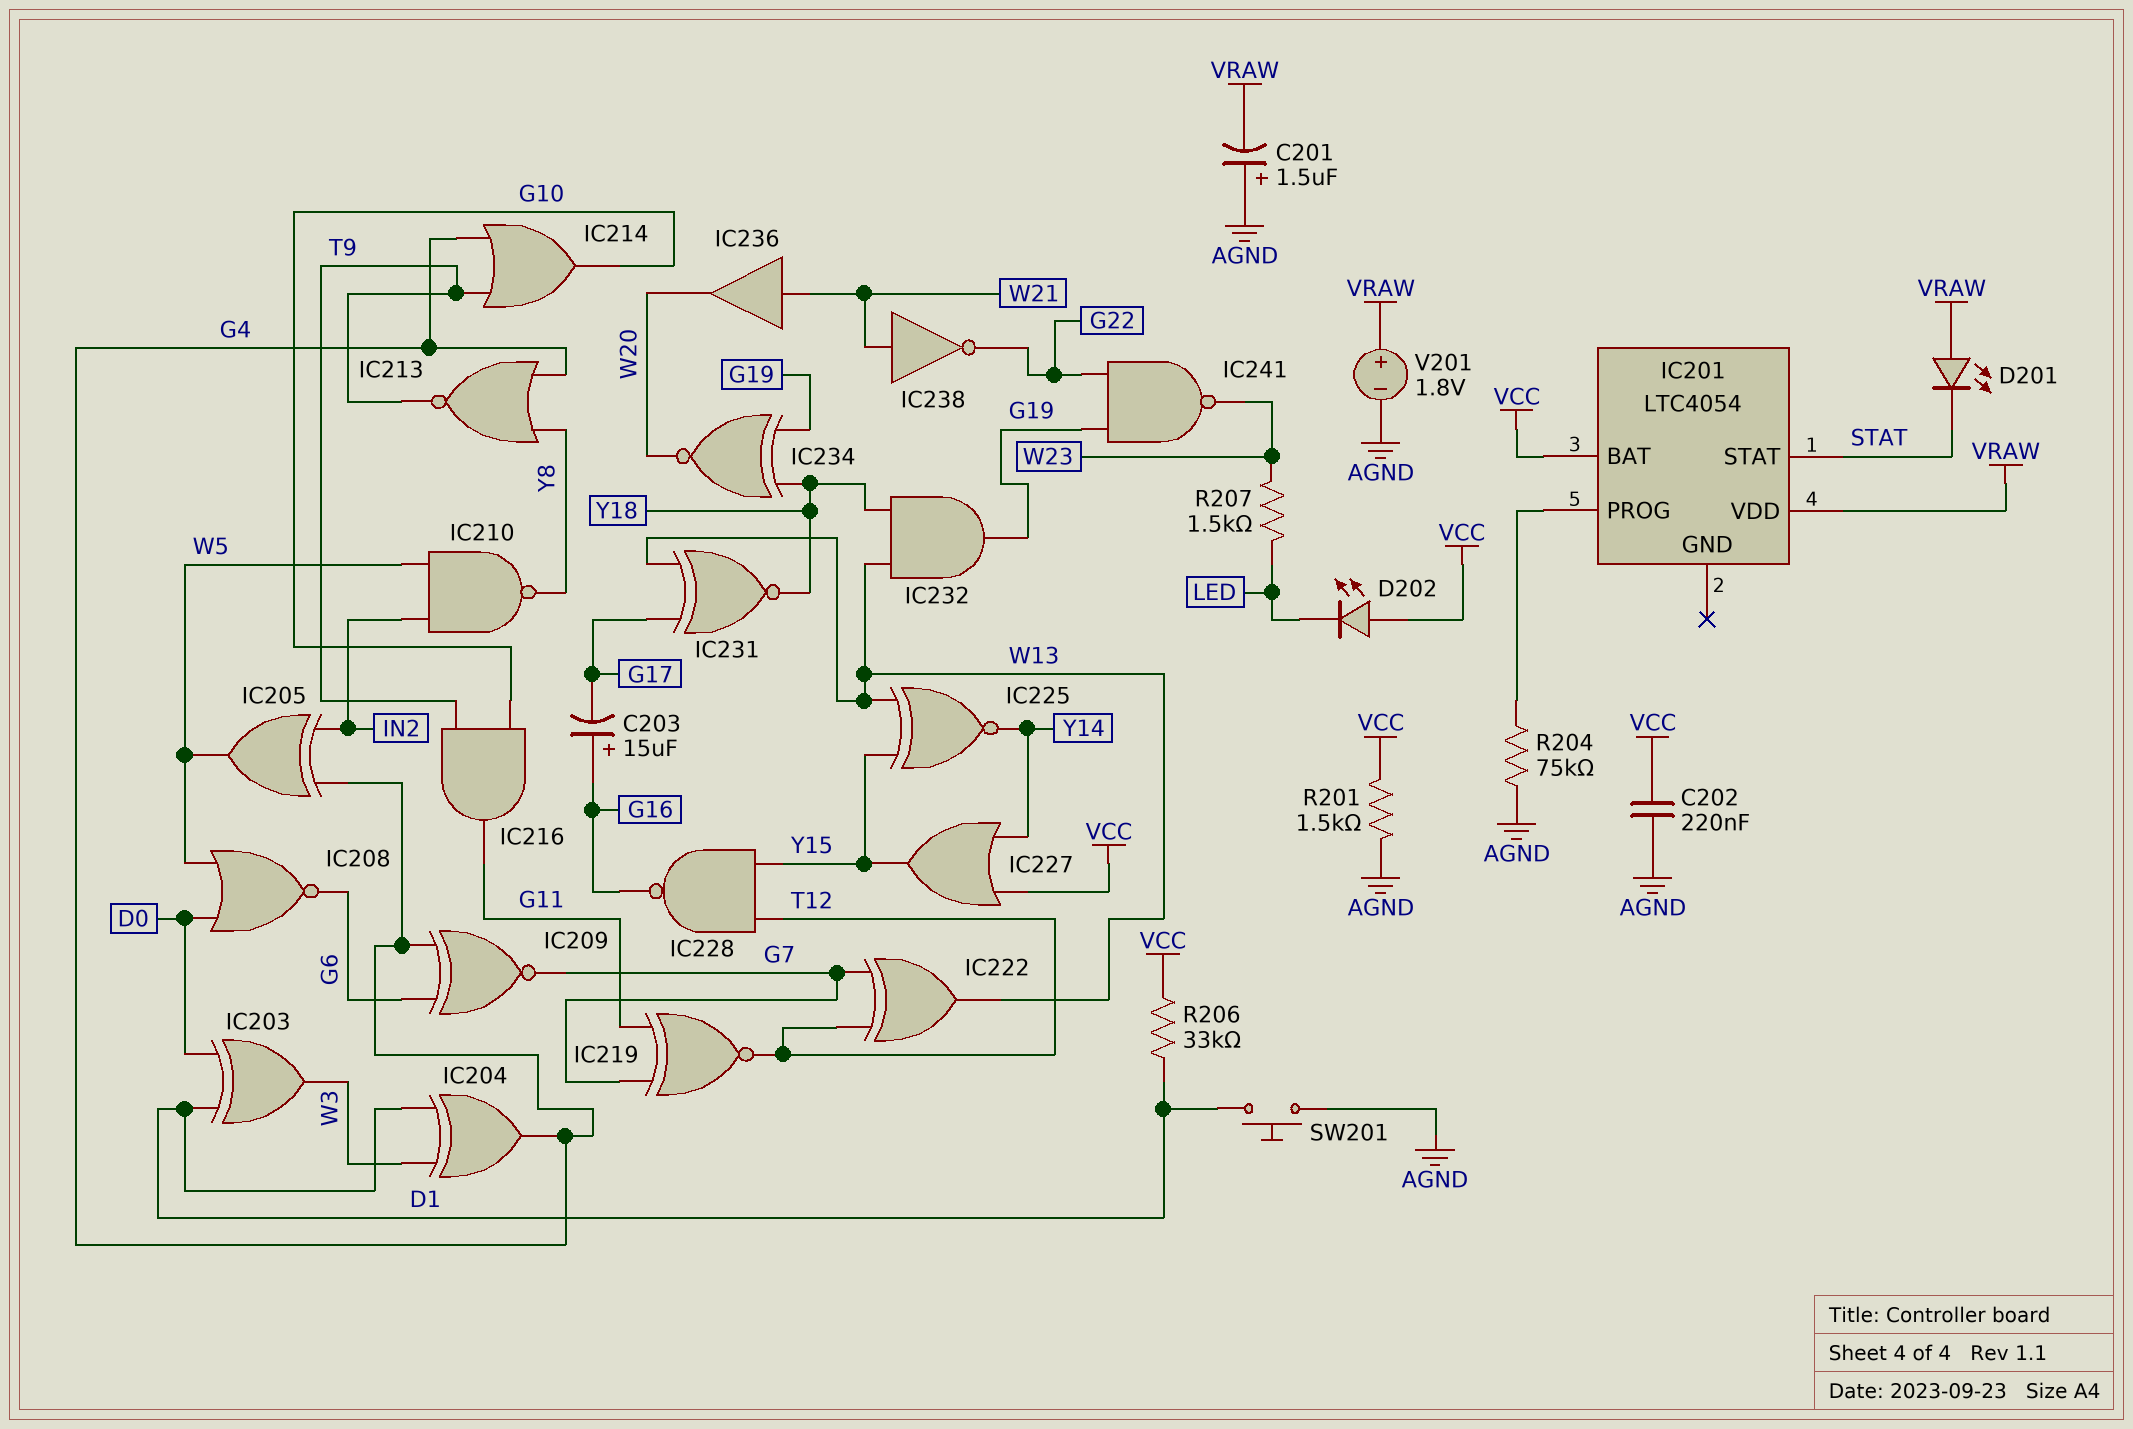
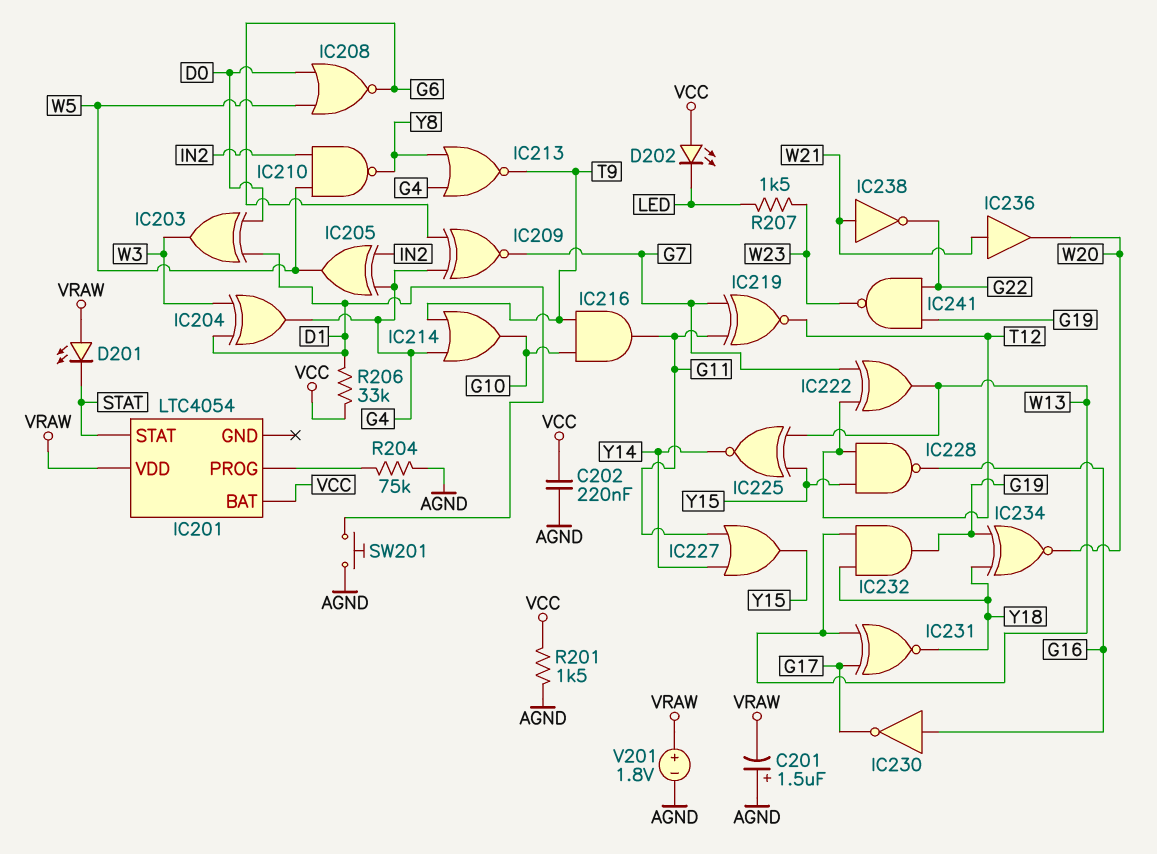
C203: 15uF (plus G16, minus G17) -> none
IC227: OR (in VCC, in Y14, out Y15) -> OR (in G11, in Y14, out Y15)
IC230: none -> NOT (in G16, out G17)

